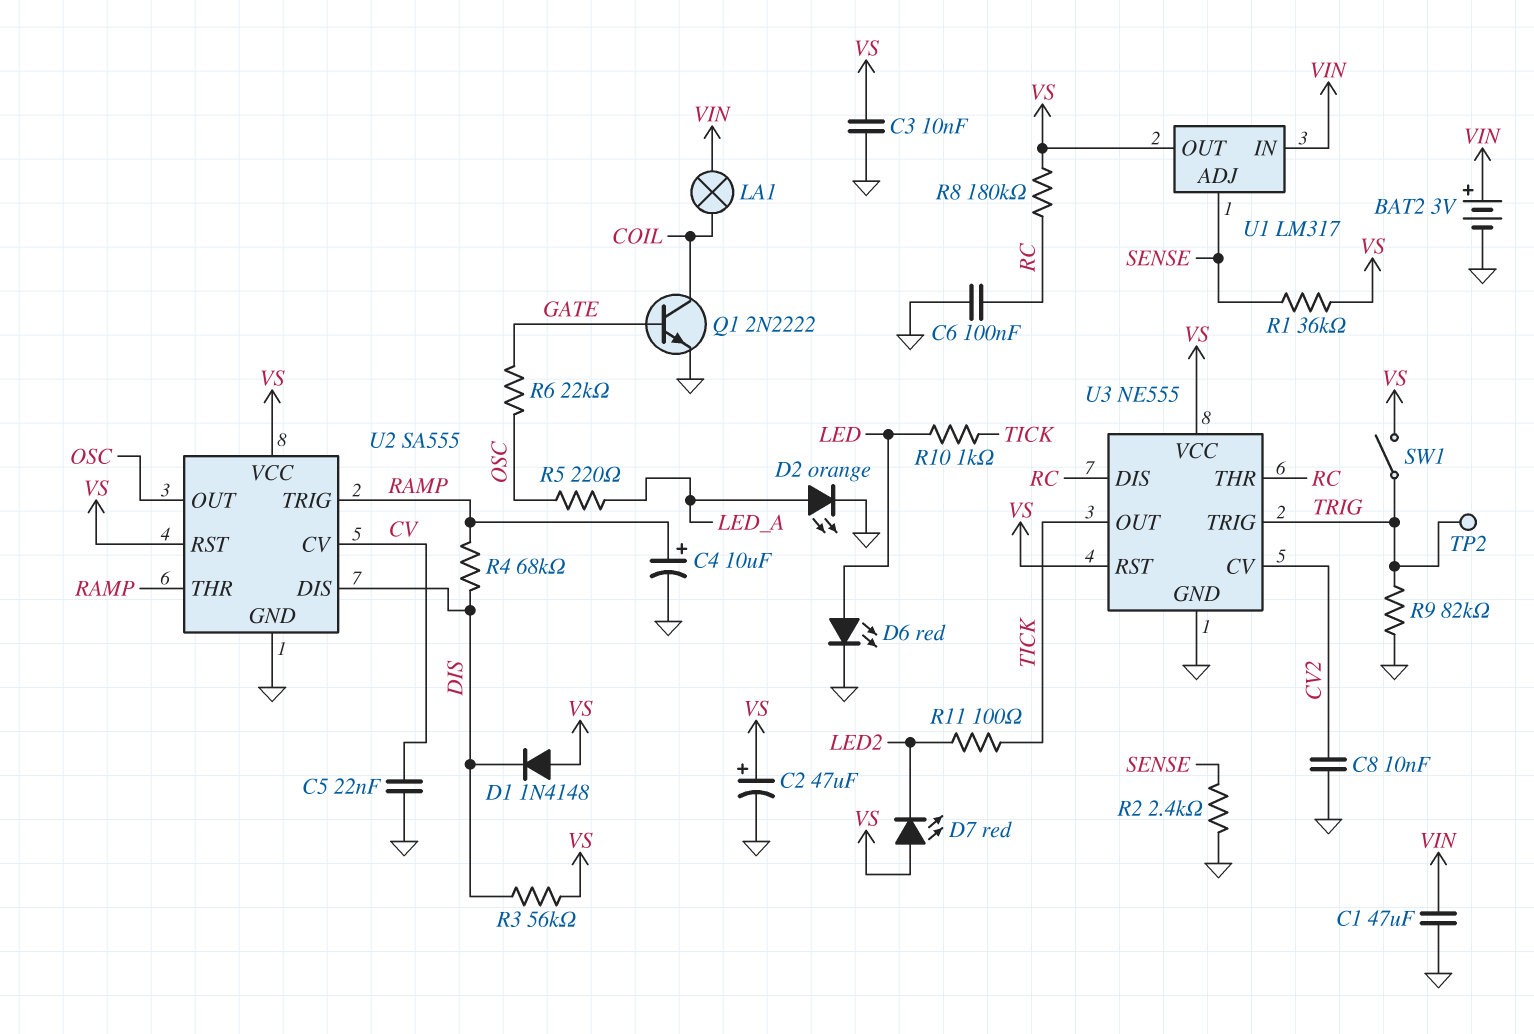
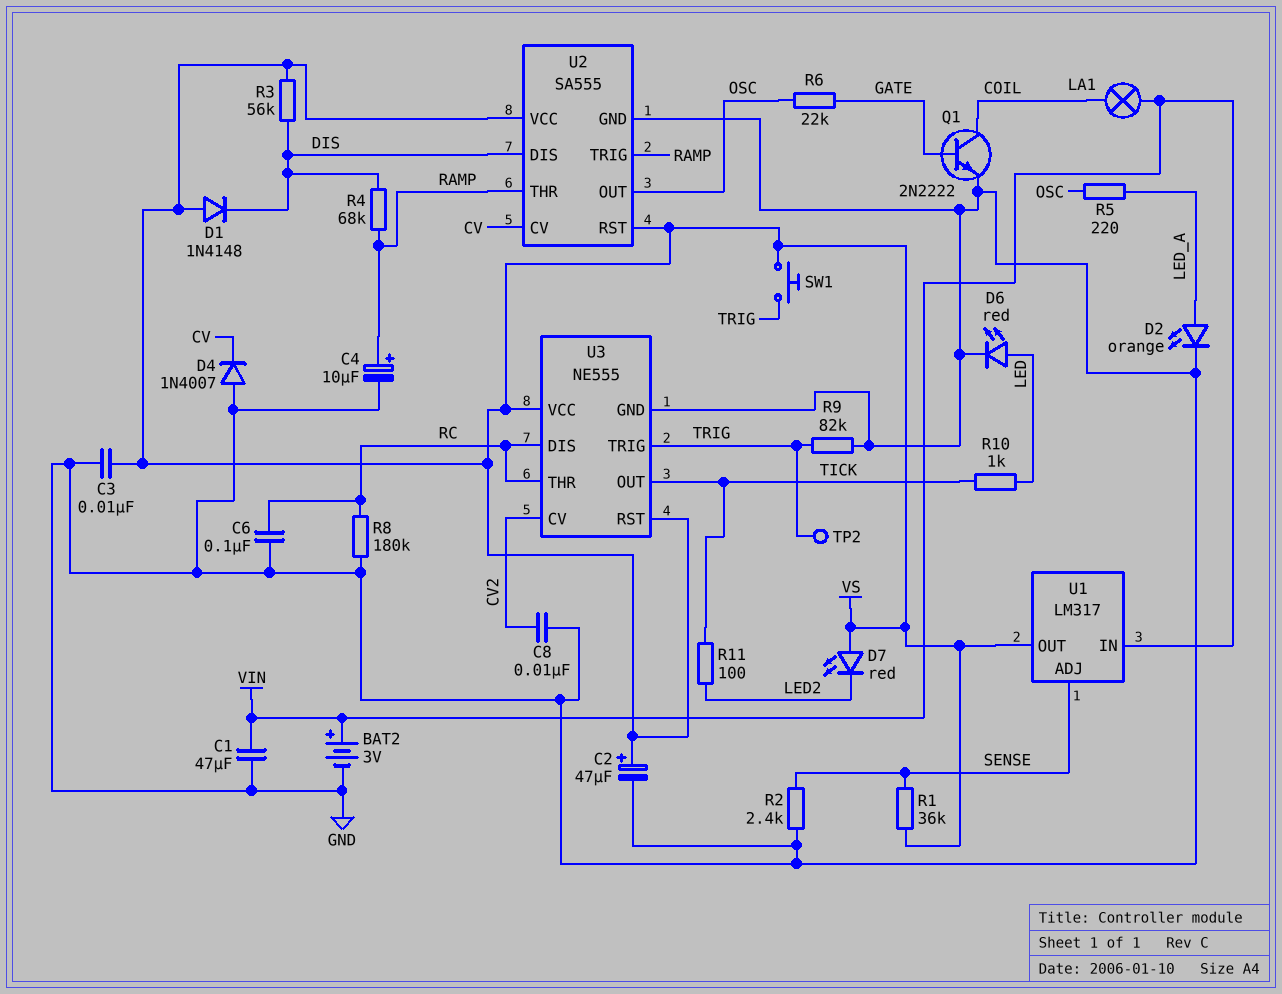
C5: 22nF (CV, GND) -> none
D4: none -> diode 1N4007 (A GND, K CV)
R8: 180k (RC, VS) -> 180k (GND, RC)
SW1: switch (TRIG, VS) -> button (TRIG, VS)

